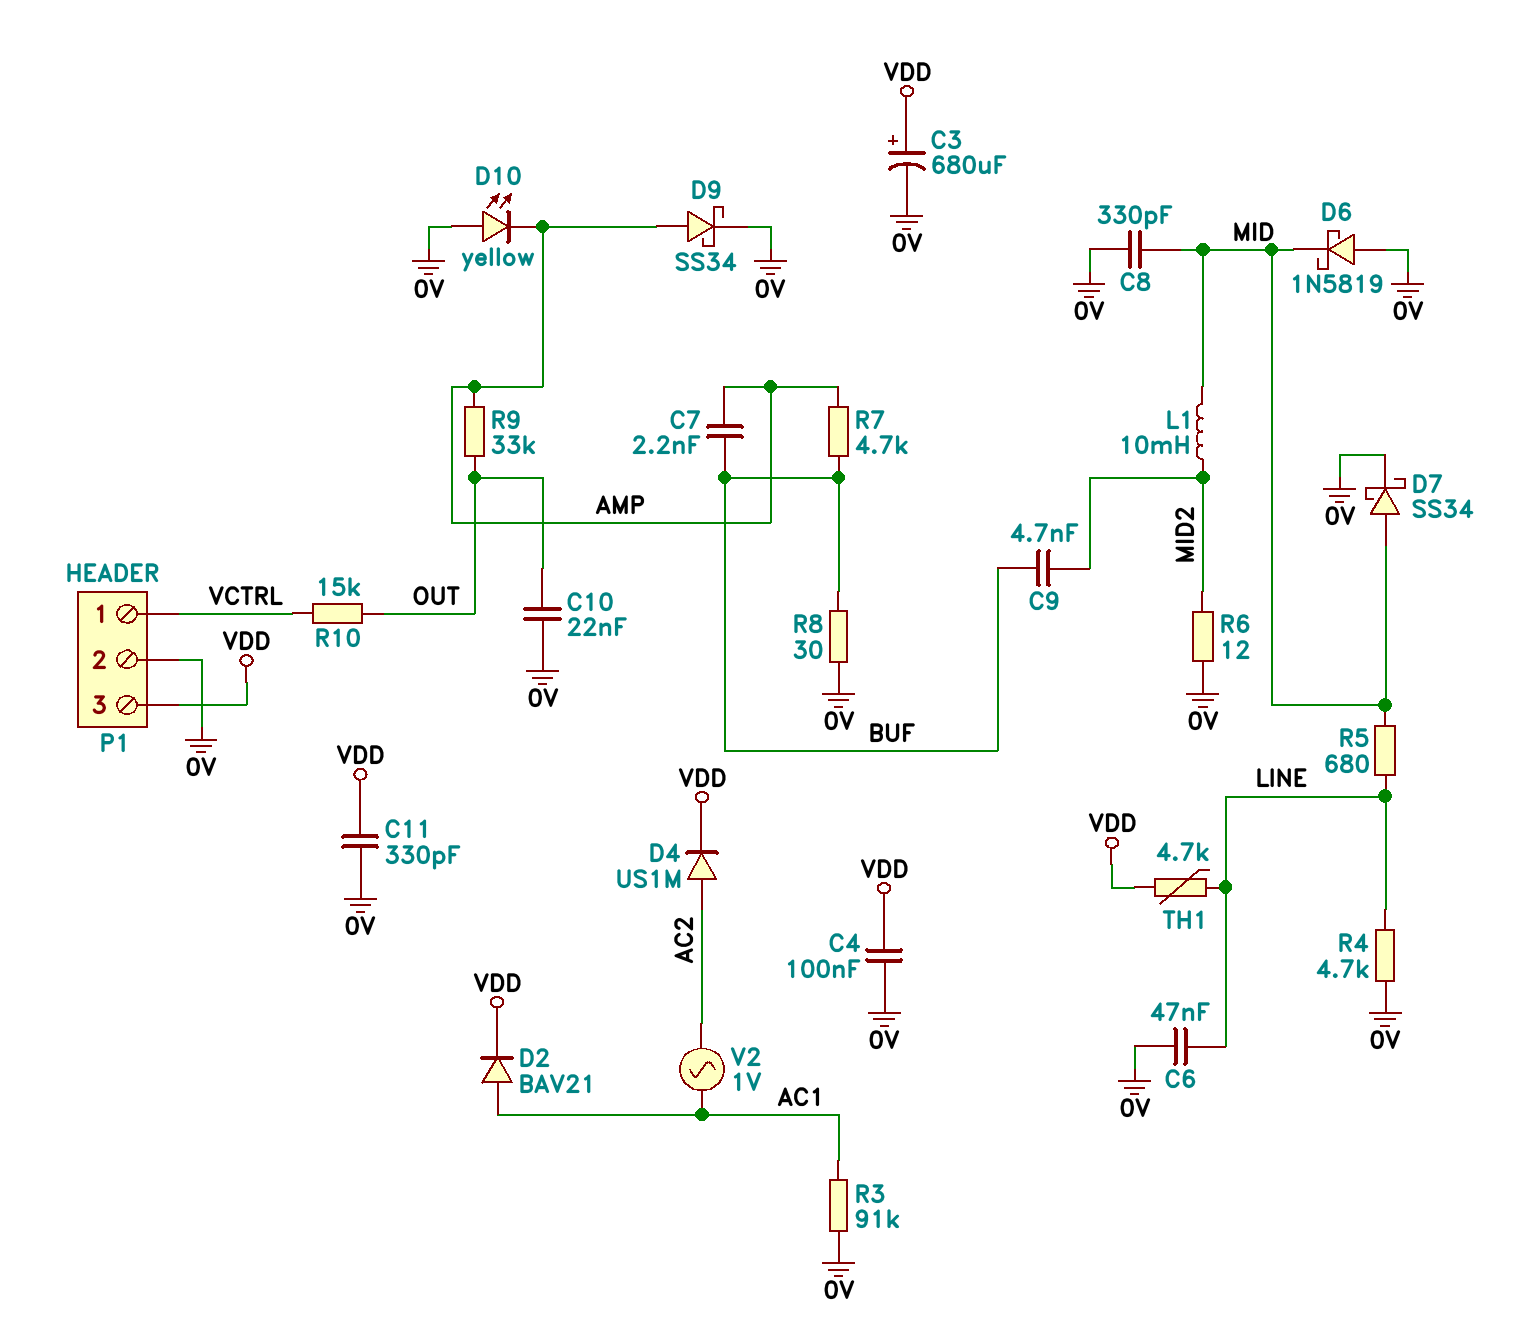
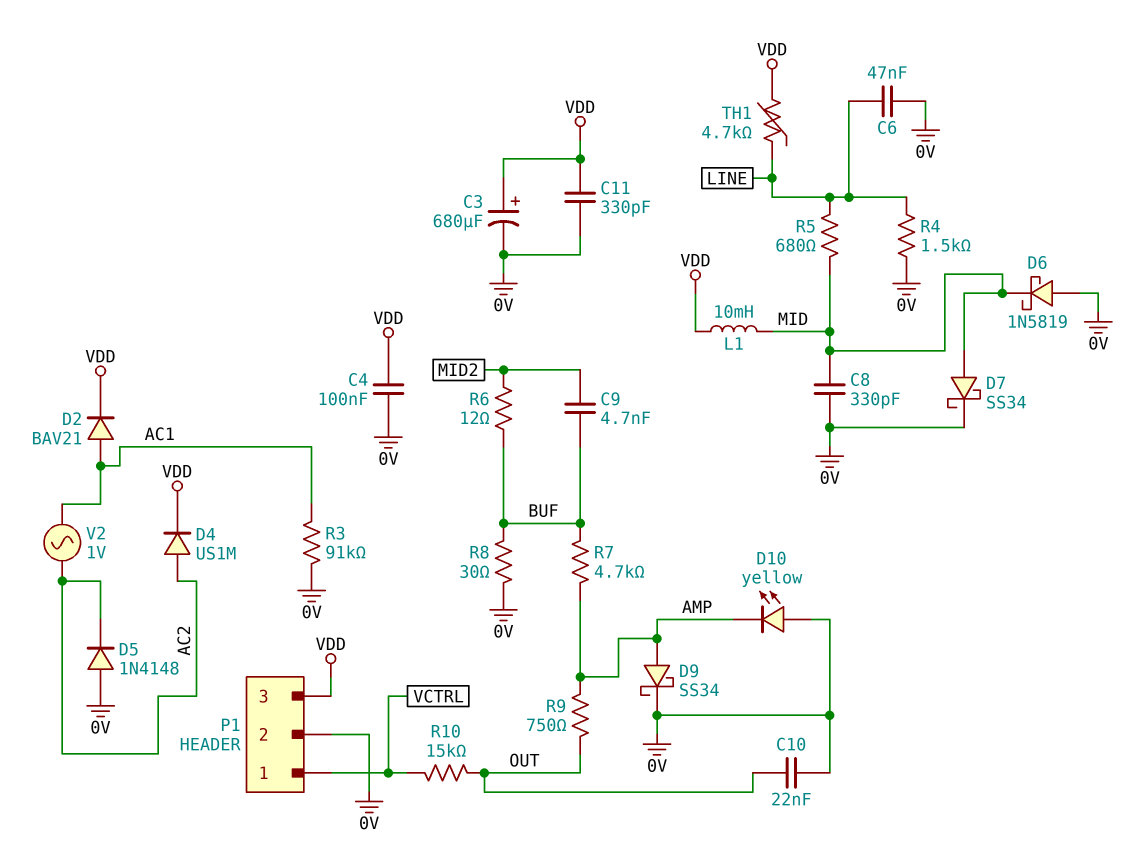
C7: 2.2nF (AMP, BUF) -> none
D5: none -> diode 1N4148 (A 0V, K AC2)
L1: 10mH (MID, MID2) -> 10mH (MID, VDD)
R4: 4.7k (0V, LINE) -> 1.5k (0V, LINE)
R6: 12 (0V, MID2) -> 12 (BUF, MID2)
R9: 33k (AMP, OUT) -> 750 (AMP, OUT)

